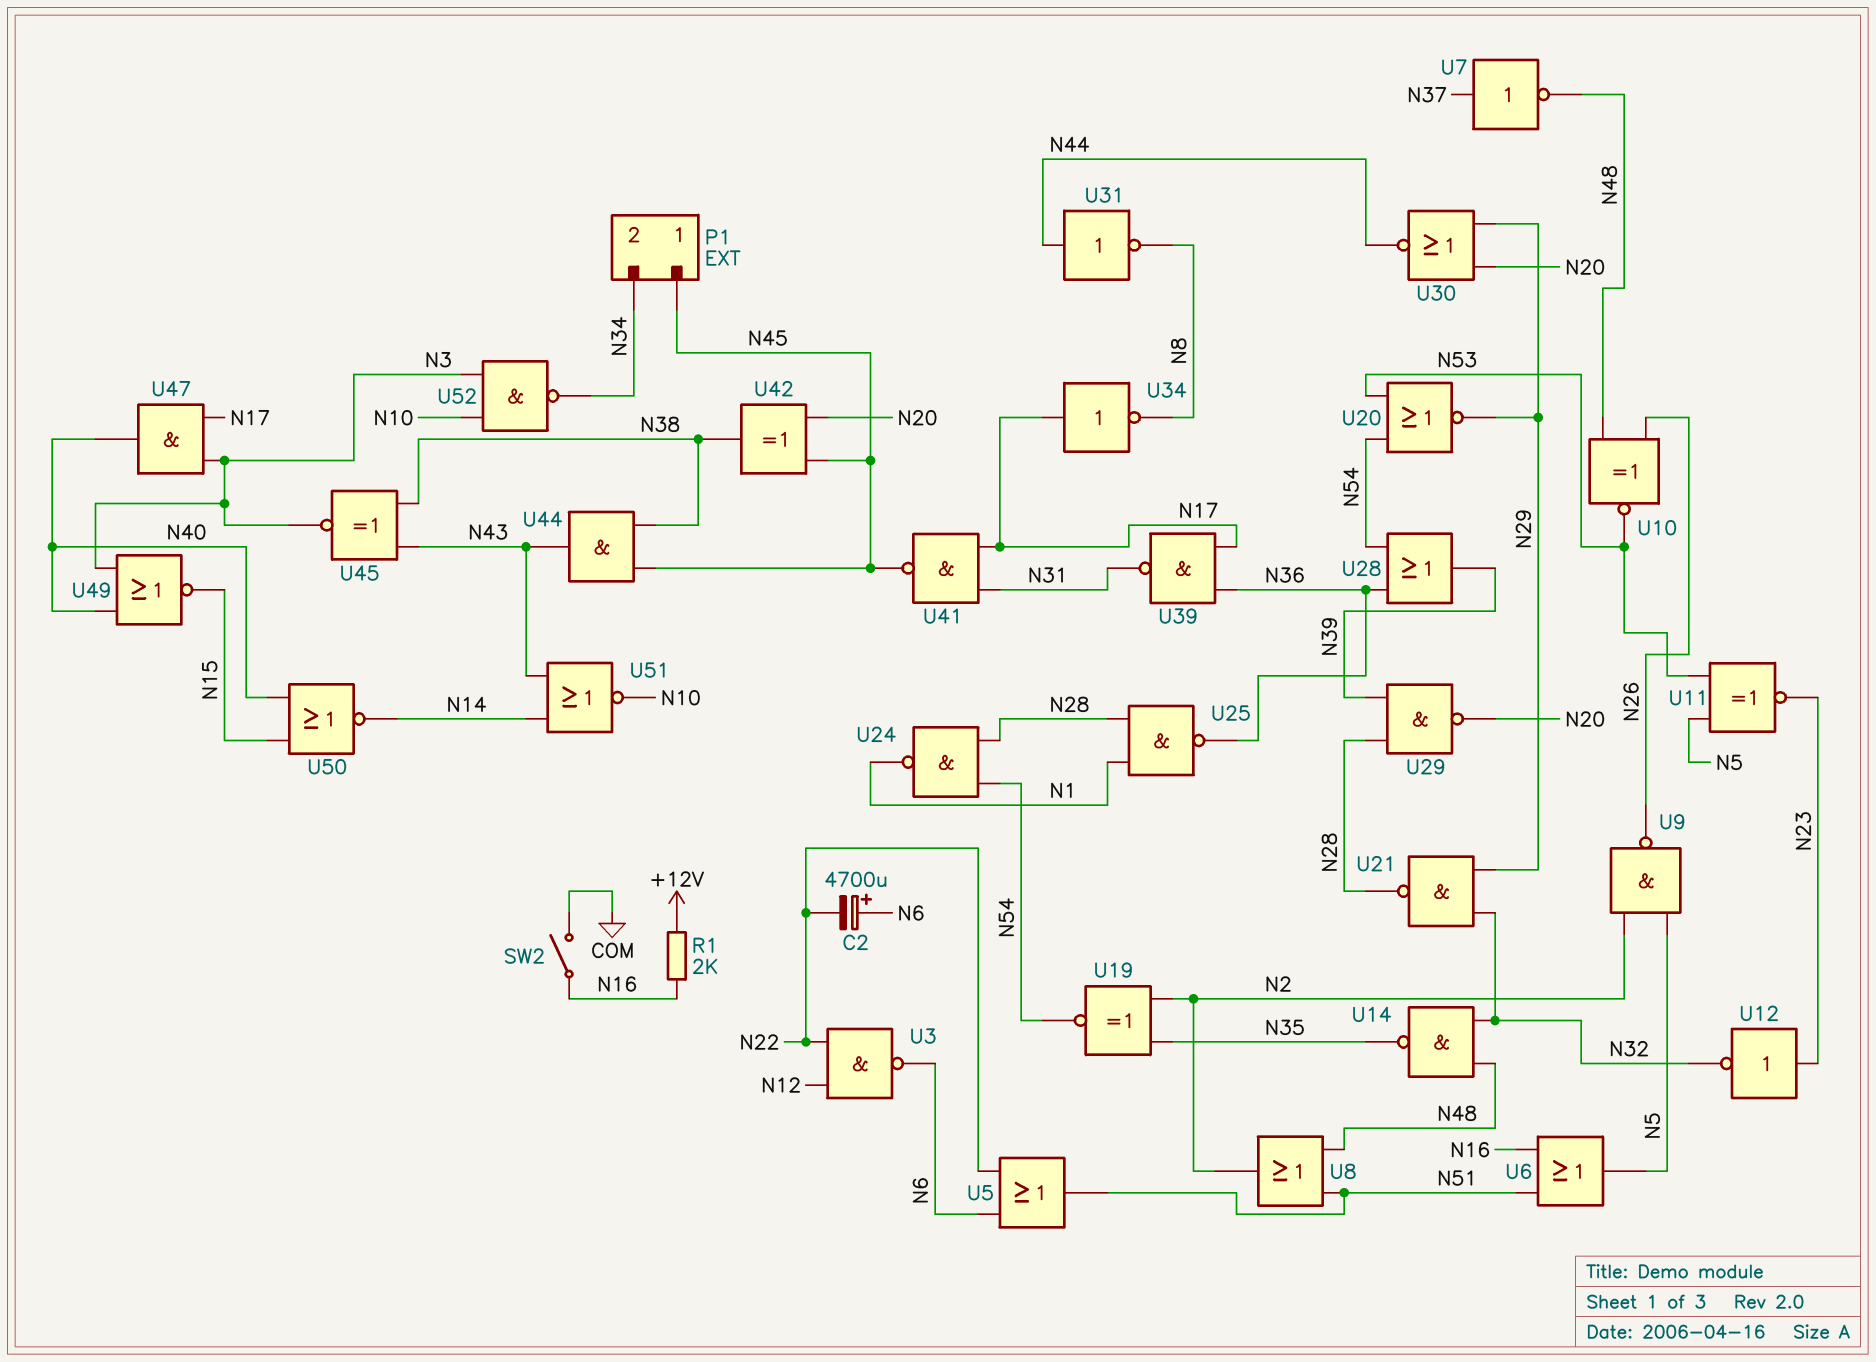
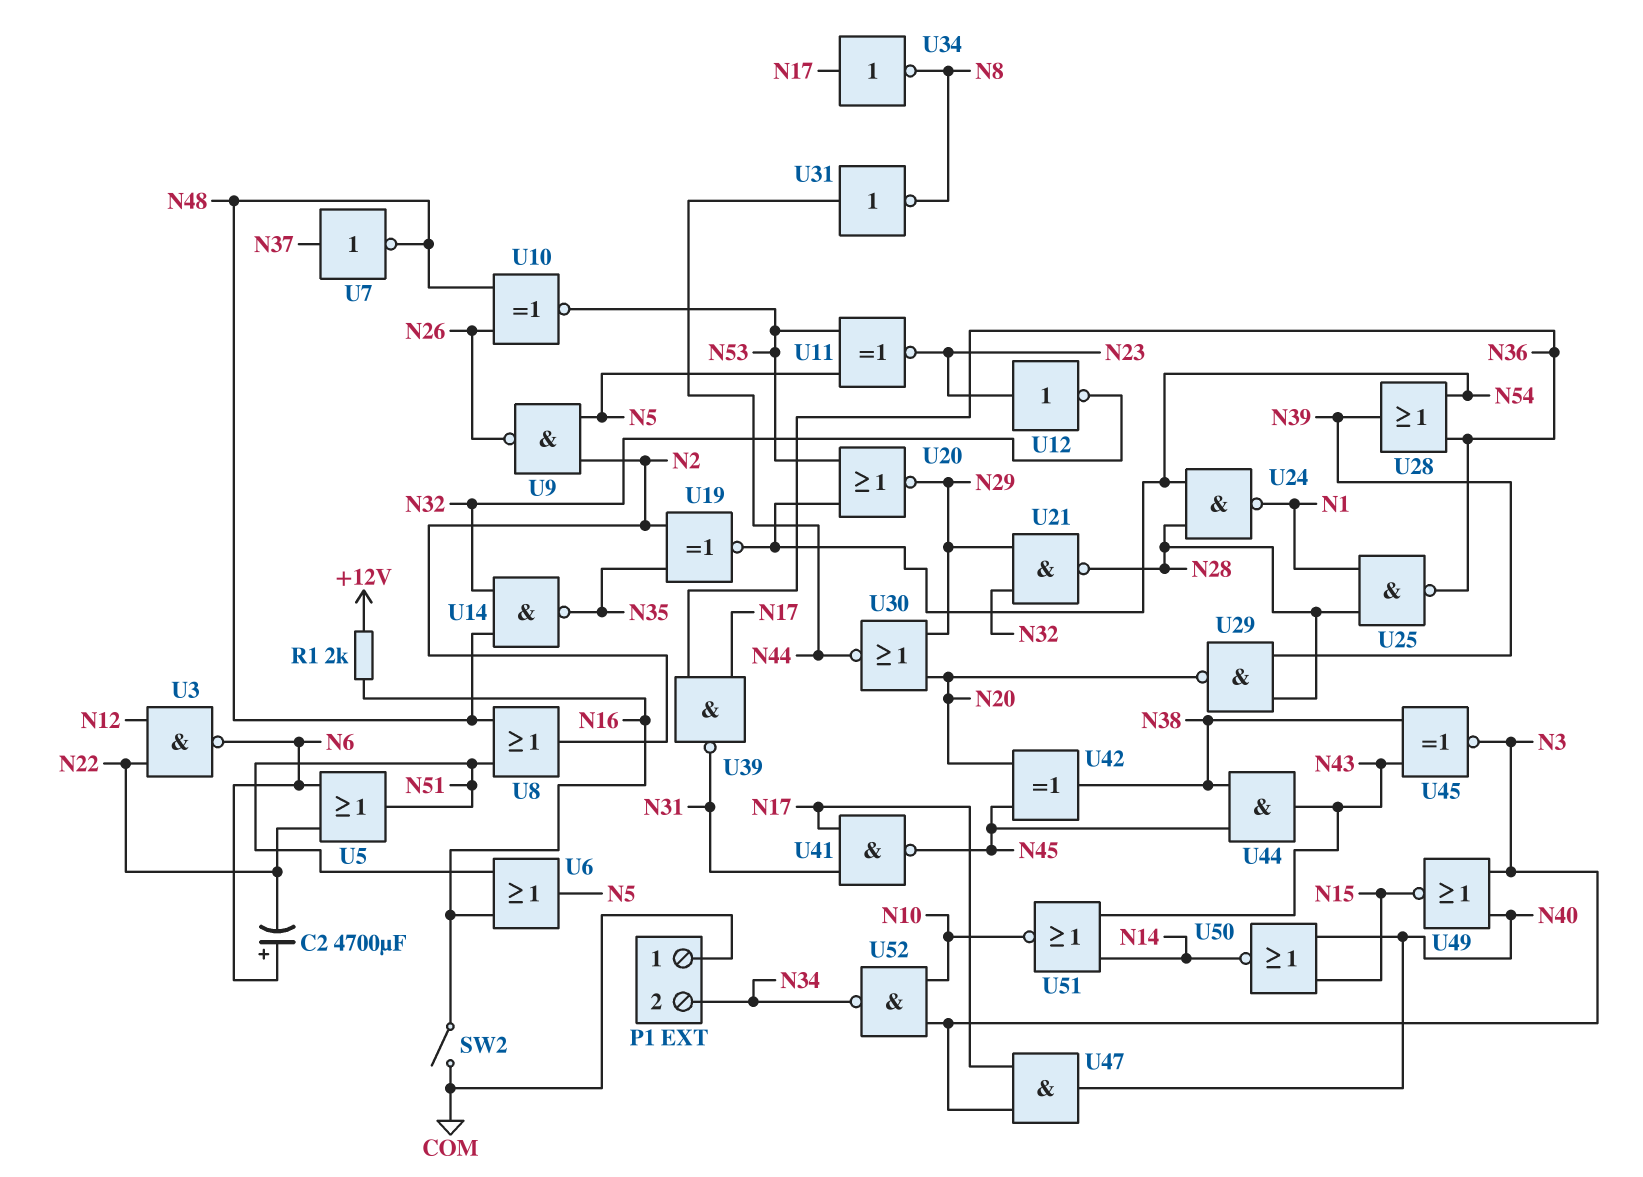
P1 pin 1: N45 -> COM

